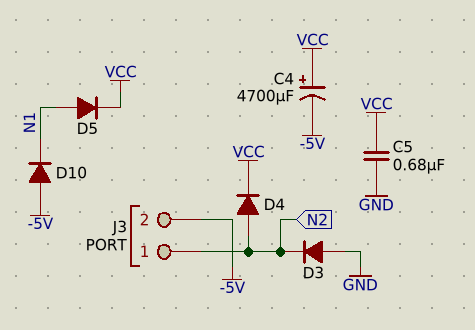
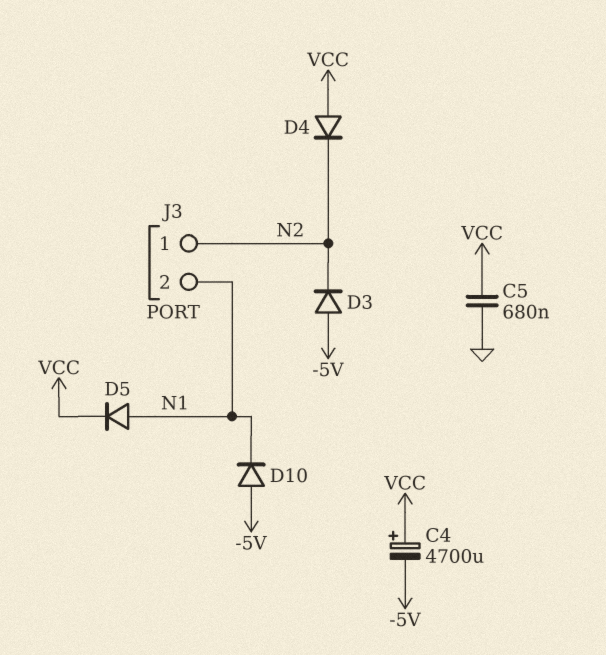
D3: diode (A GND, K N2) -> diode (A -5V, K N2)
D4: diode (A N2, K VCC) -> diode (A VCC, K N2)
J3 pin 2: -5V -> N1

